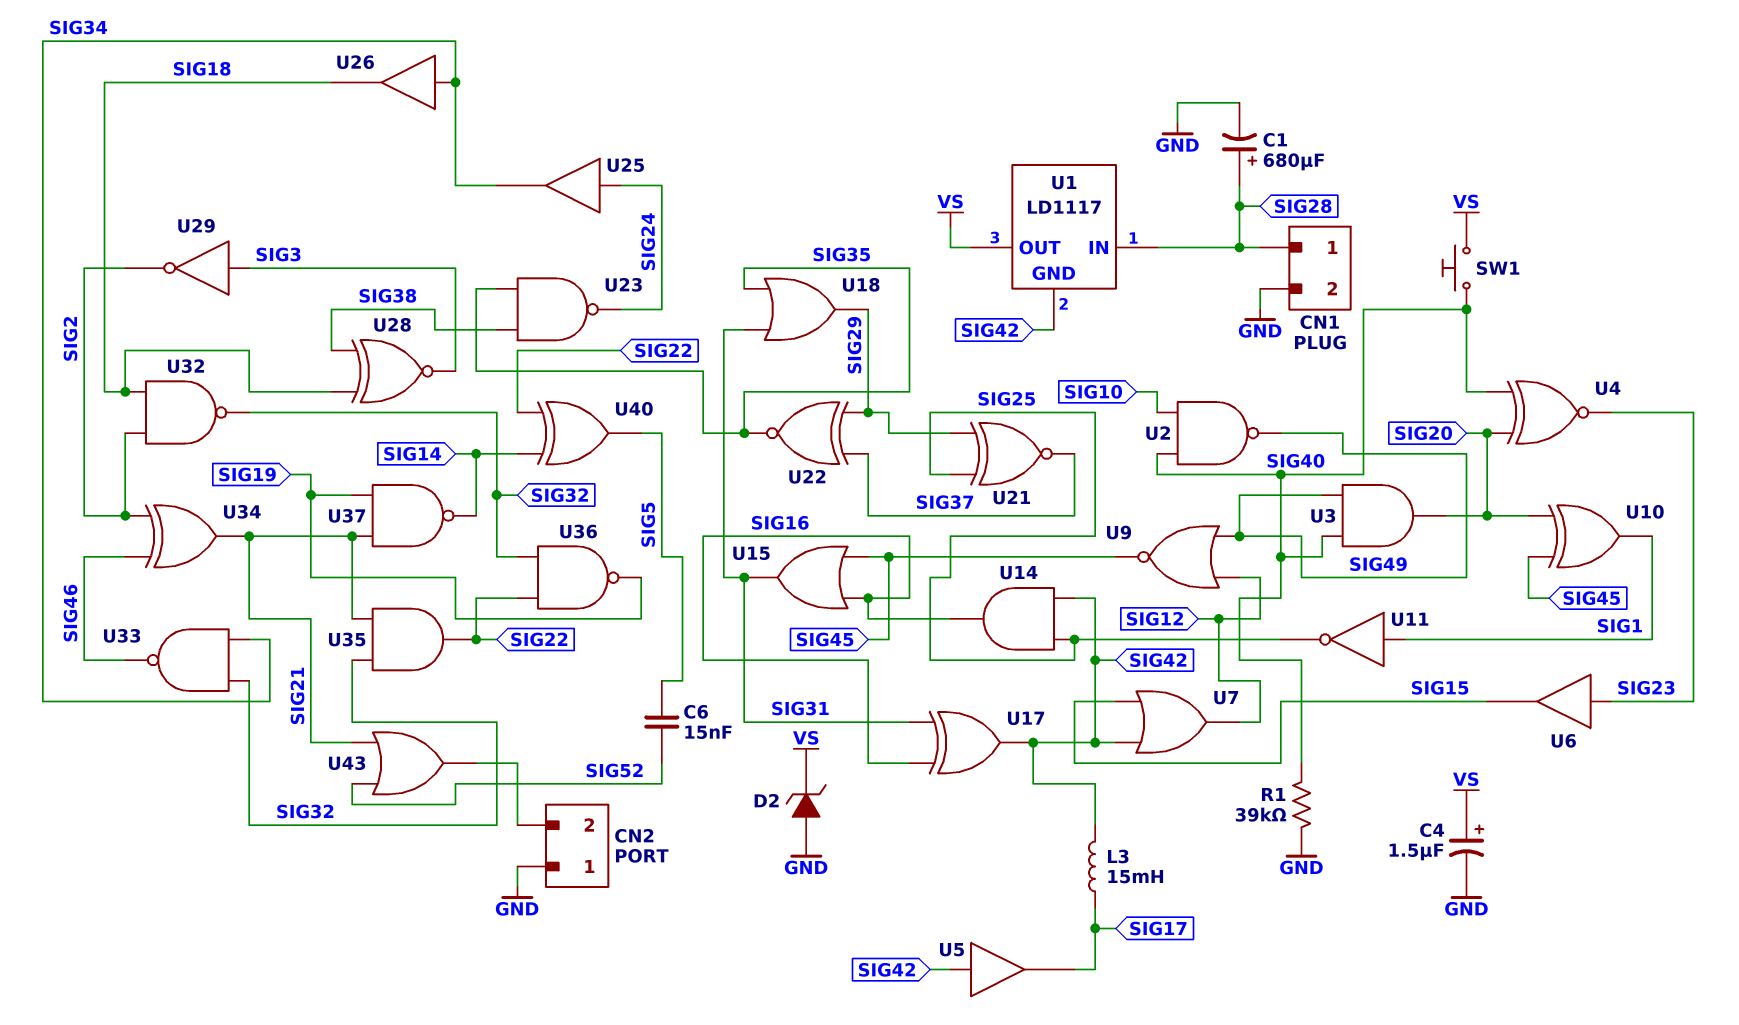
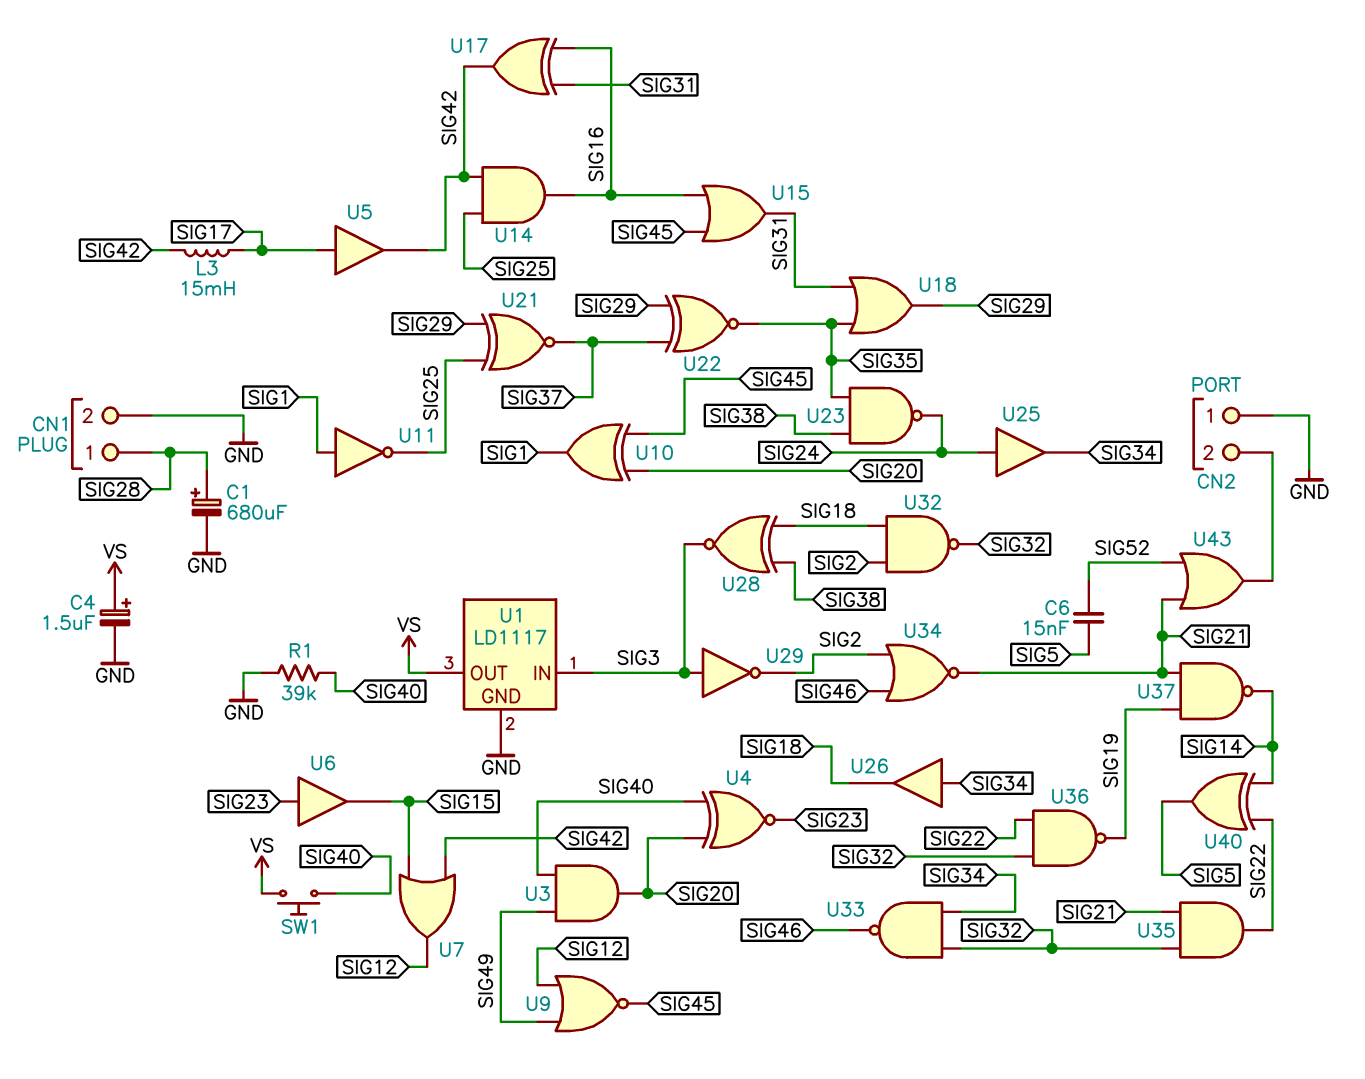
D2: zener (A GND, K VS) -> none
U1 pin GND: SIG42 -> GND
U1 pin IN: SIG28 -> SIG3
U2: NAND (in SIG10, in SIG40, out SIG49) -> none
U5: buffer (in SIG42, out SIG17) -> buffer (in SIG17, out SIG42)
U34: XOR (in SIG2, in SIG46, out SIG21) -> NOR (in SIG2, in SIG46, out SIG21)

